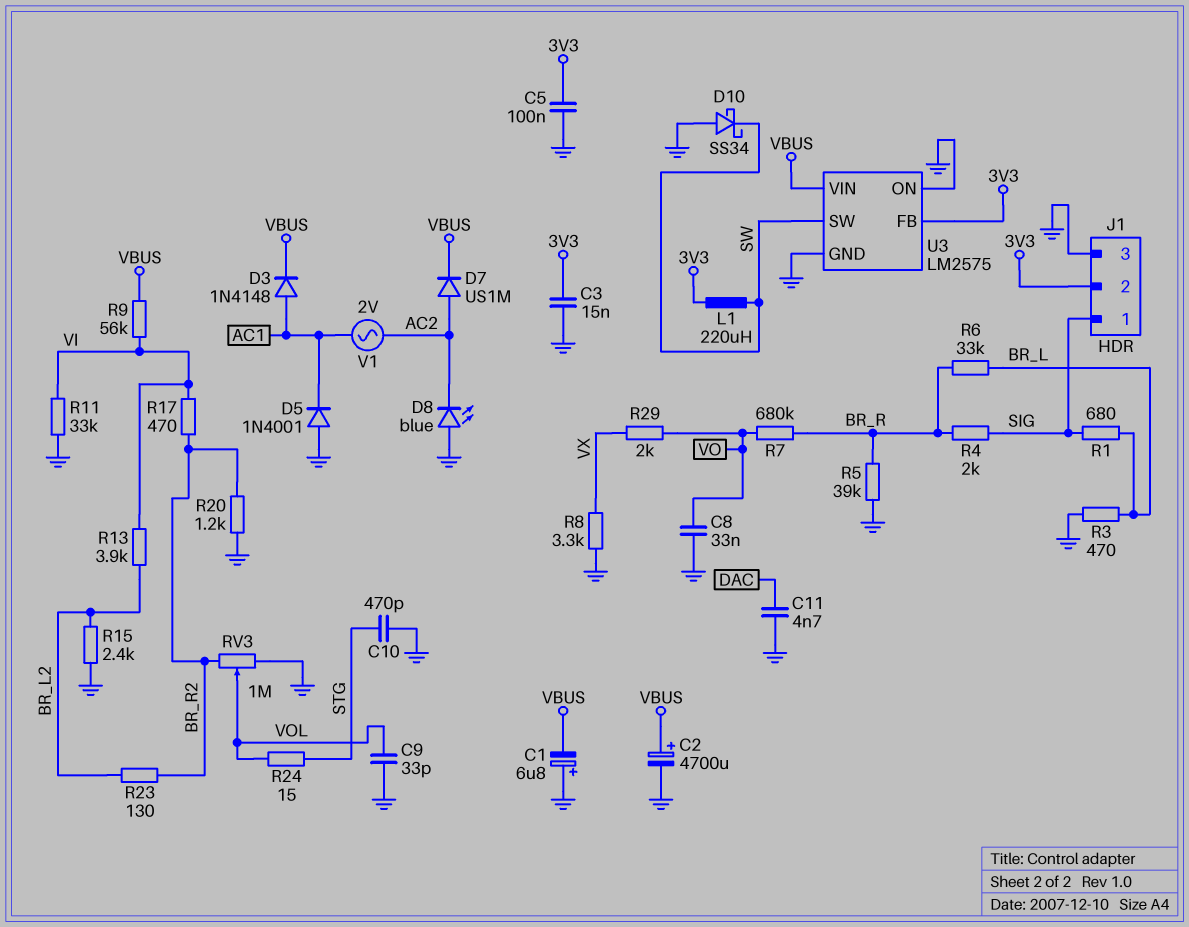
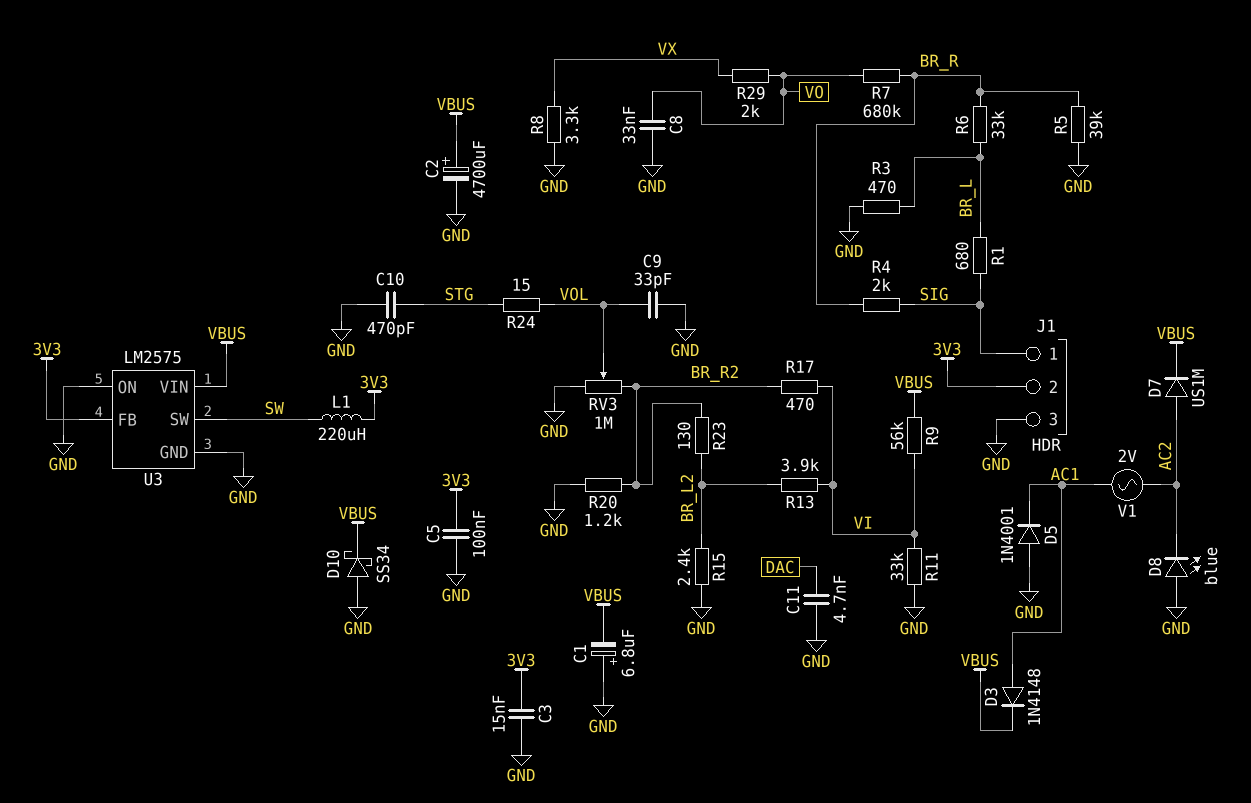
D10: schottky SS34 (A GND, K SW) -> schottky SS34 (A GND, K VBUS)

